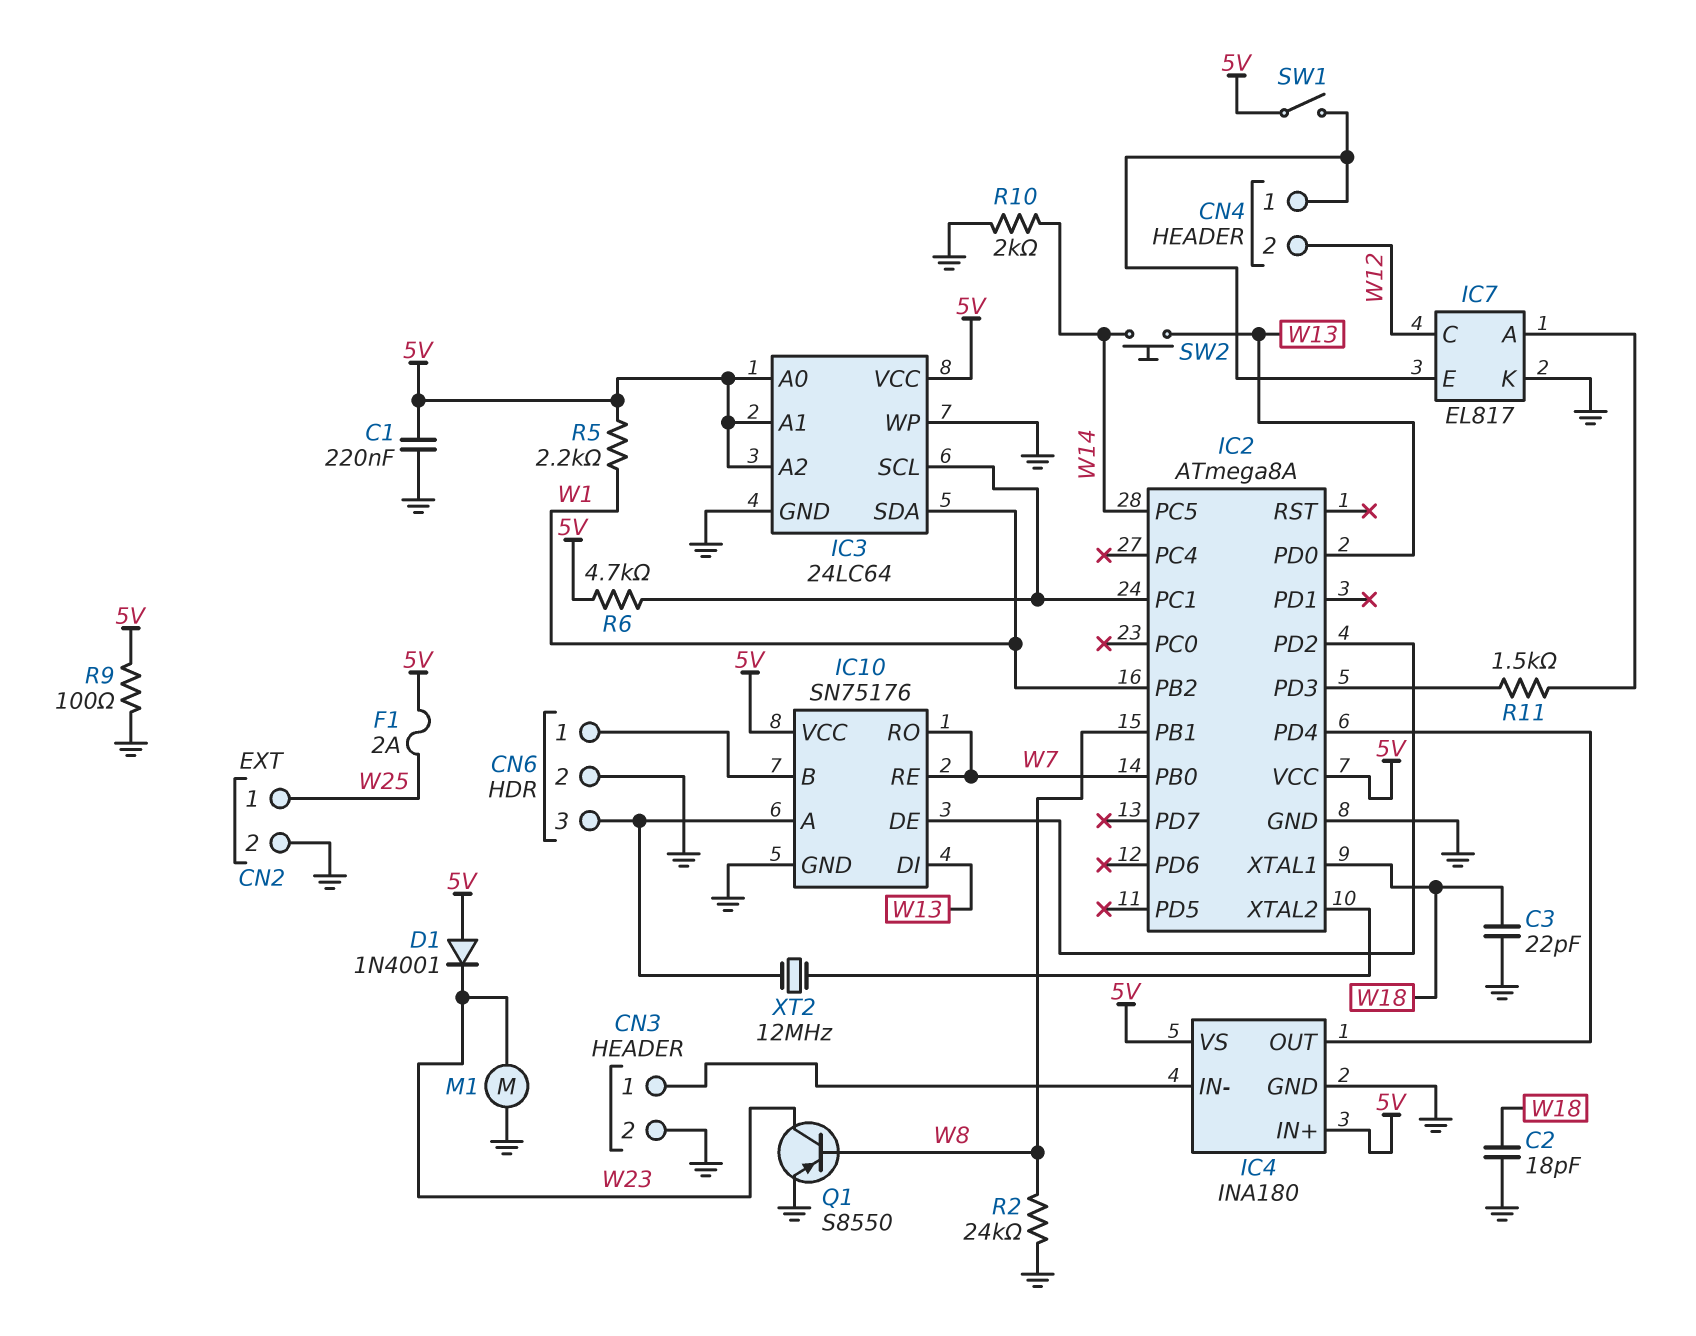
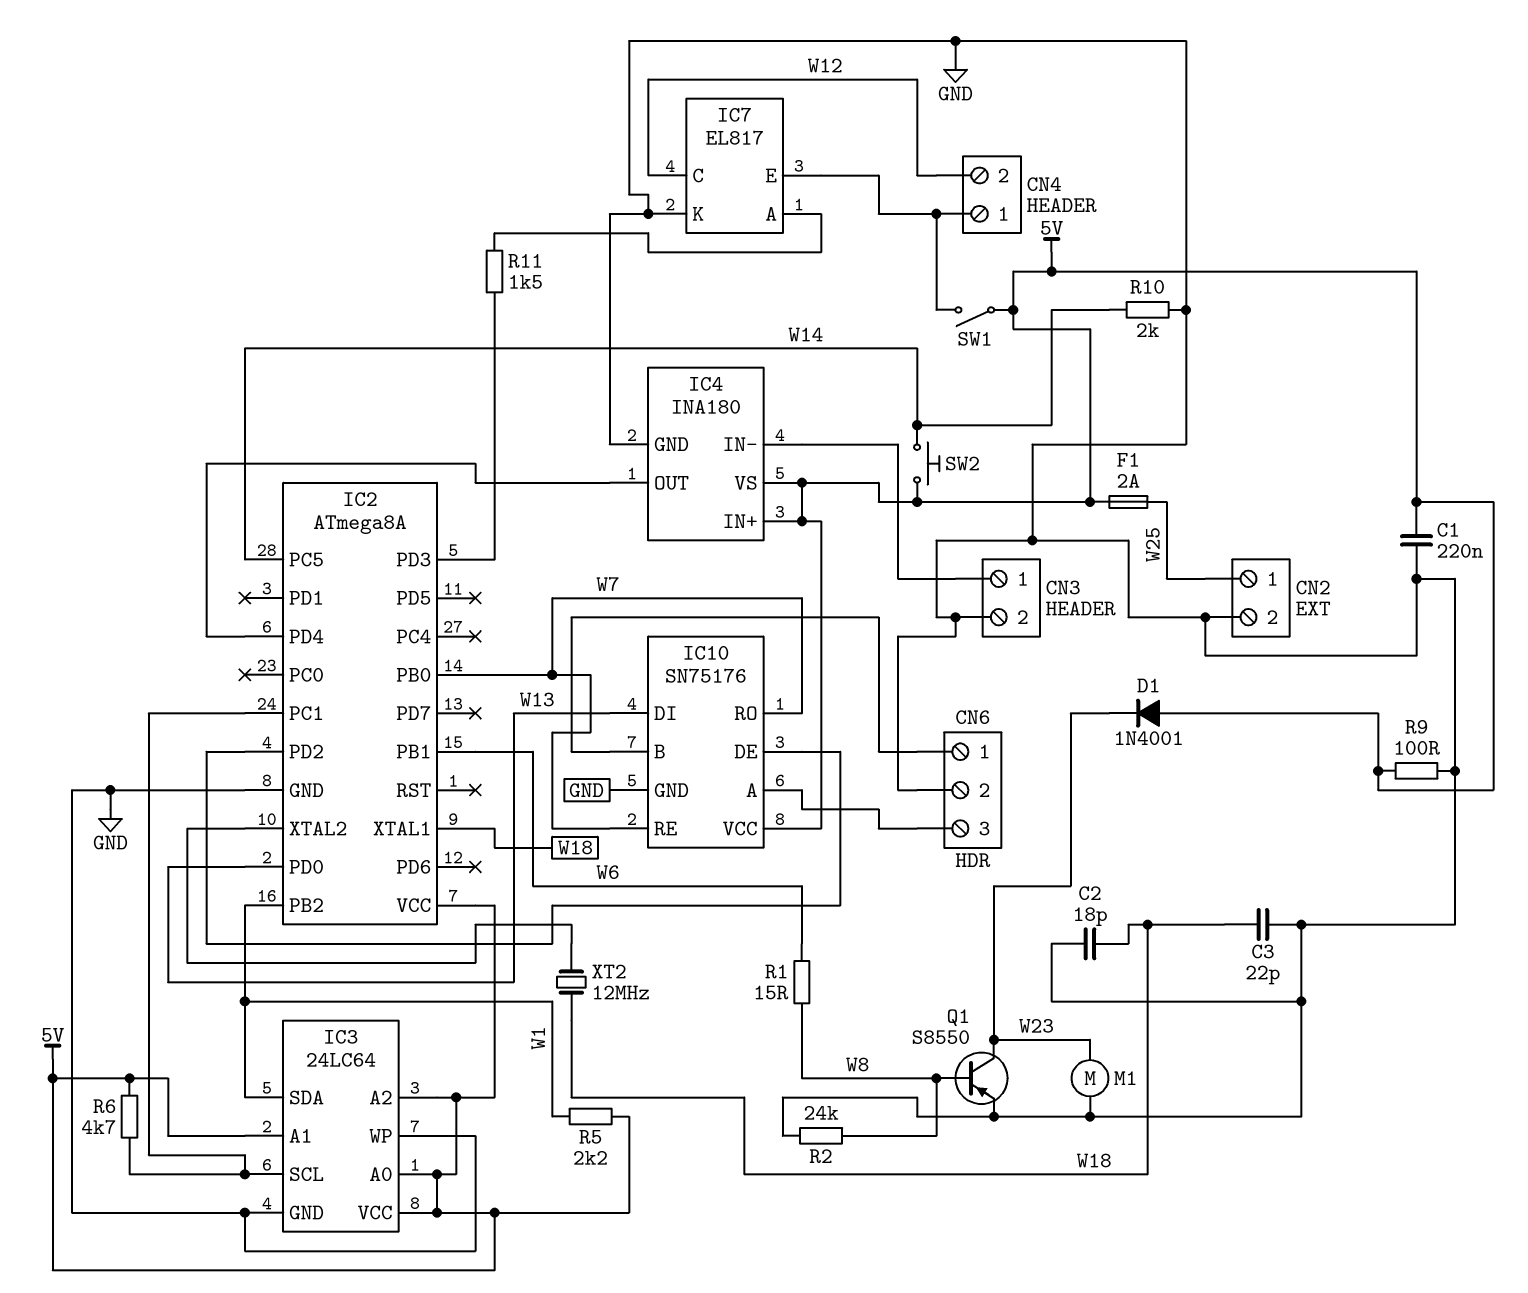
IC2 pin PB1: W8 -> W6
R1: none -> 15 (W6, W8)
SW2: button (W13, W14) -> button (5V, W14)
XT2: 12MHz (CN6/3, IC2/XTAL2) -> 12MHz (IC2/XTAL2, W18)

